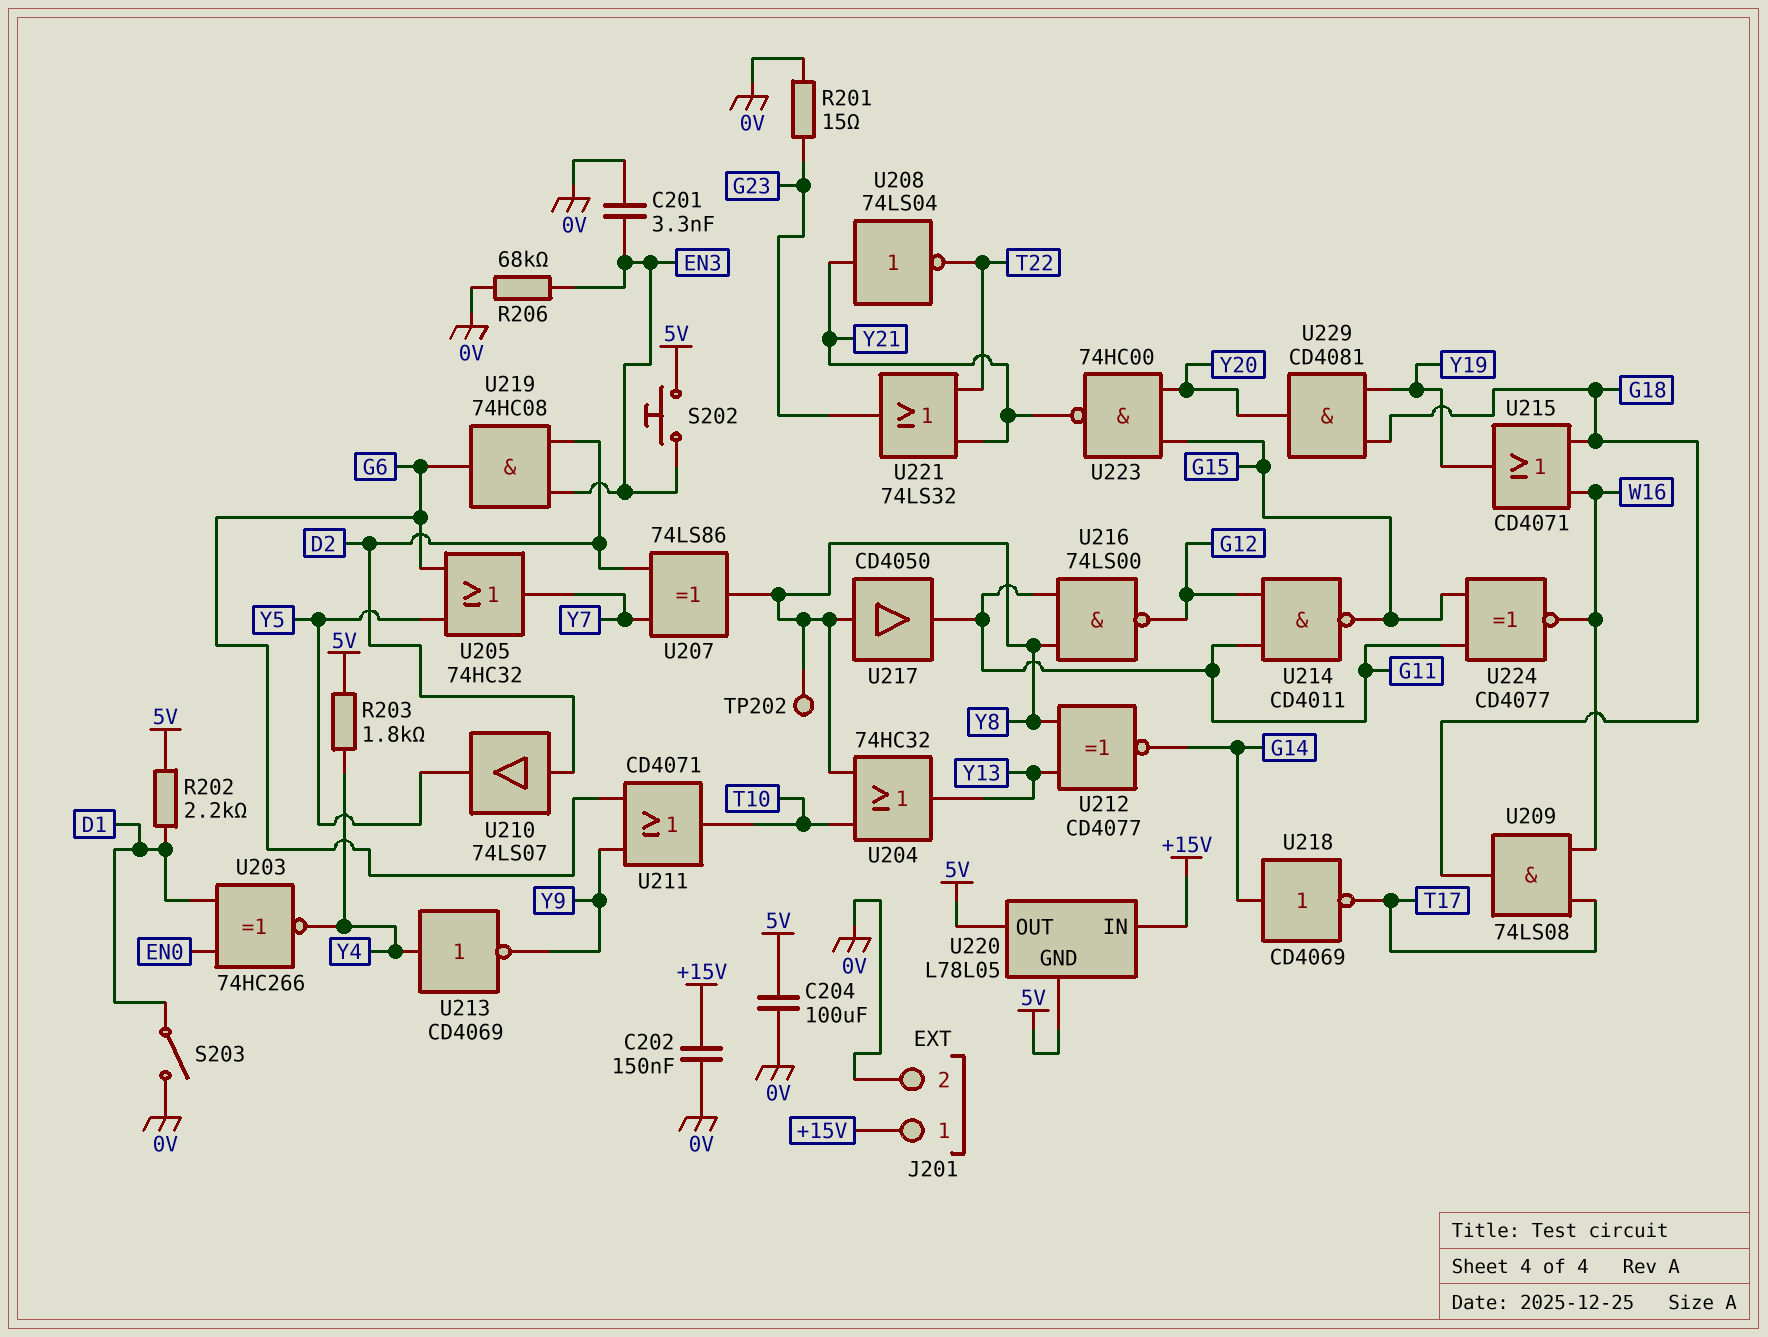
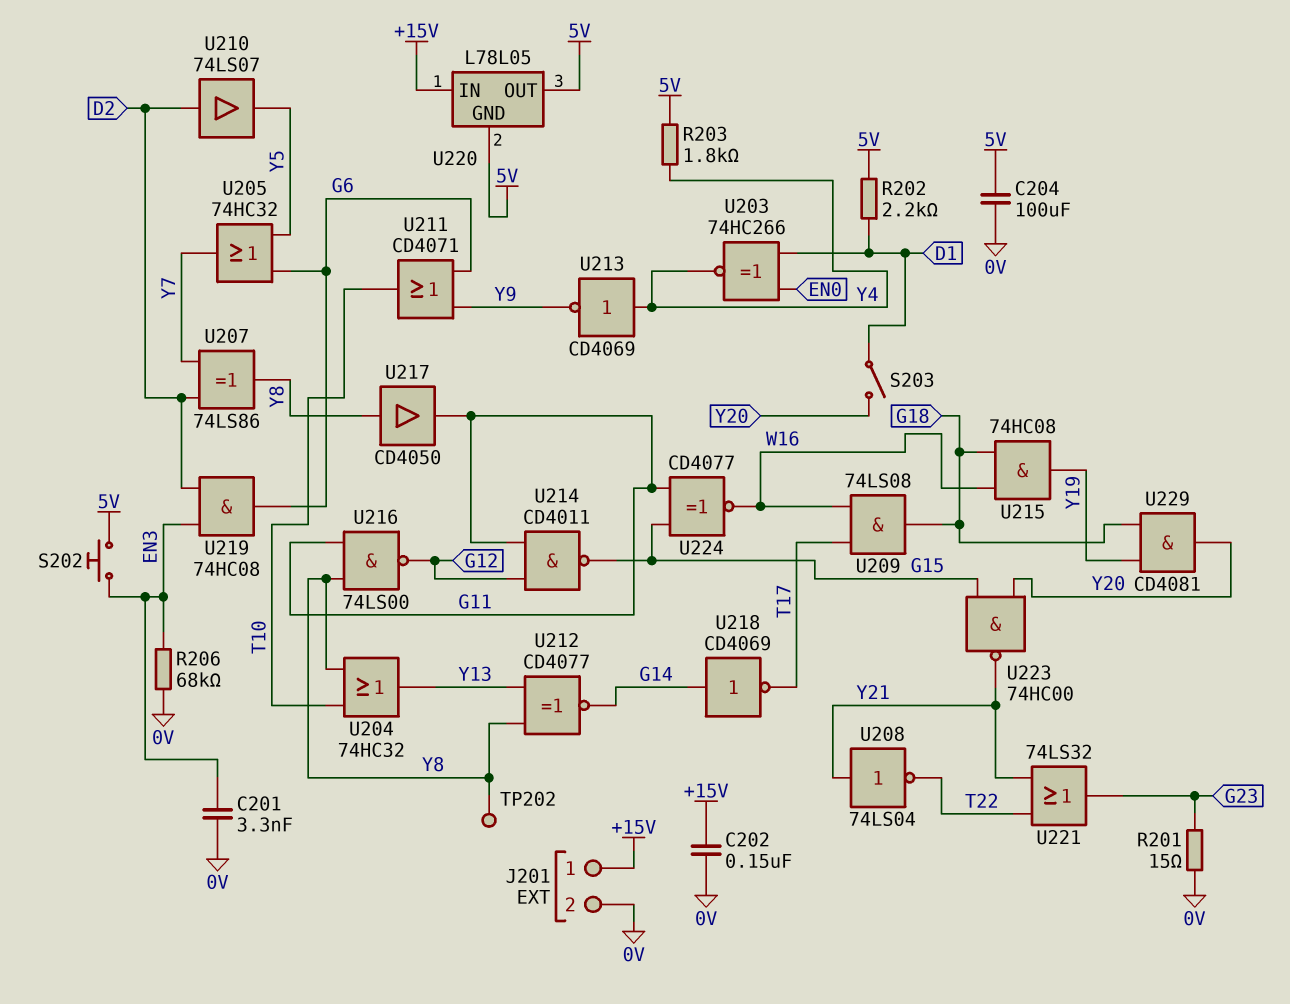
S203: switch (0V, D1) -> switch (D1, Y20)
U215: OR CD4071 (in G18, in W16, out Y19) -> AND 74HC08 (in G18, in W16, out Y19)

